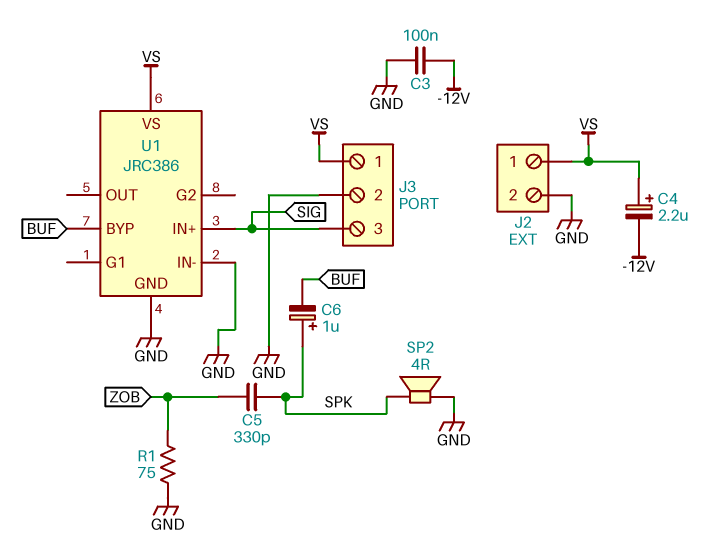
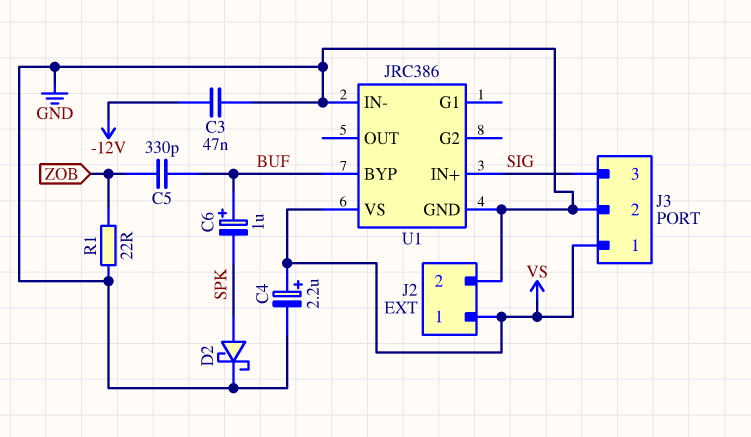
C3: 100nF (-12V, GND) -> 47nF (-12V, GND)
C4: 2.2uF (plus VS, minus -12V) -> 2.2uF (plus VS, minus GND)
C5: 330pF (SPK, ZOB) -> 330pF (BUF, ZOB)
C6: 1uF (plus SPK, minus BUF) -> 1uF (plus BUF, minus SPK)
D2: none -> schottky (A SPK, K GND)
R1: 75 (GND, ZOB) -> 22 (GND, ZOB)
SP2: speaker 4R (GND, SPK) -> none

